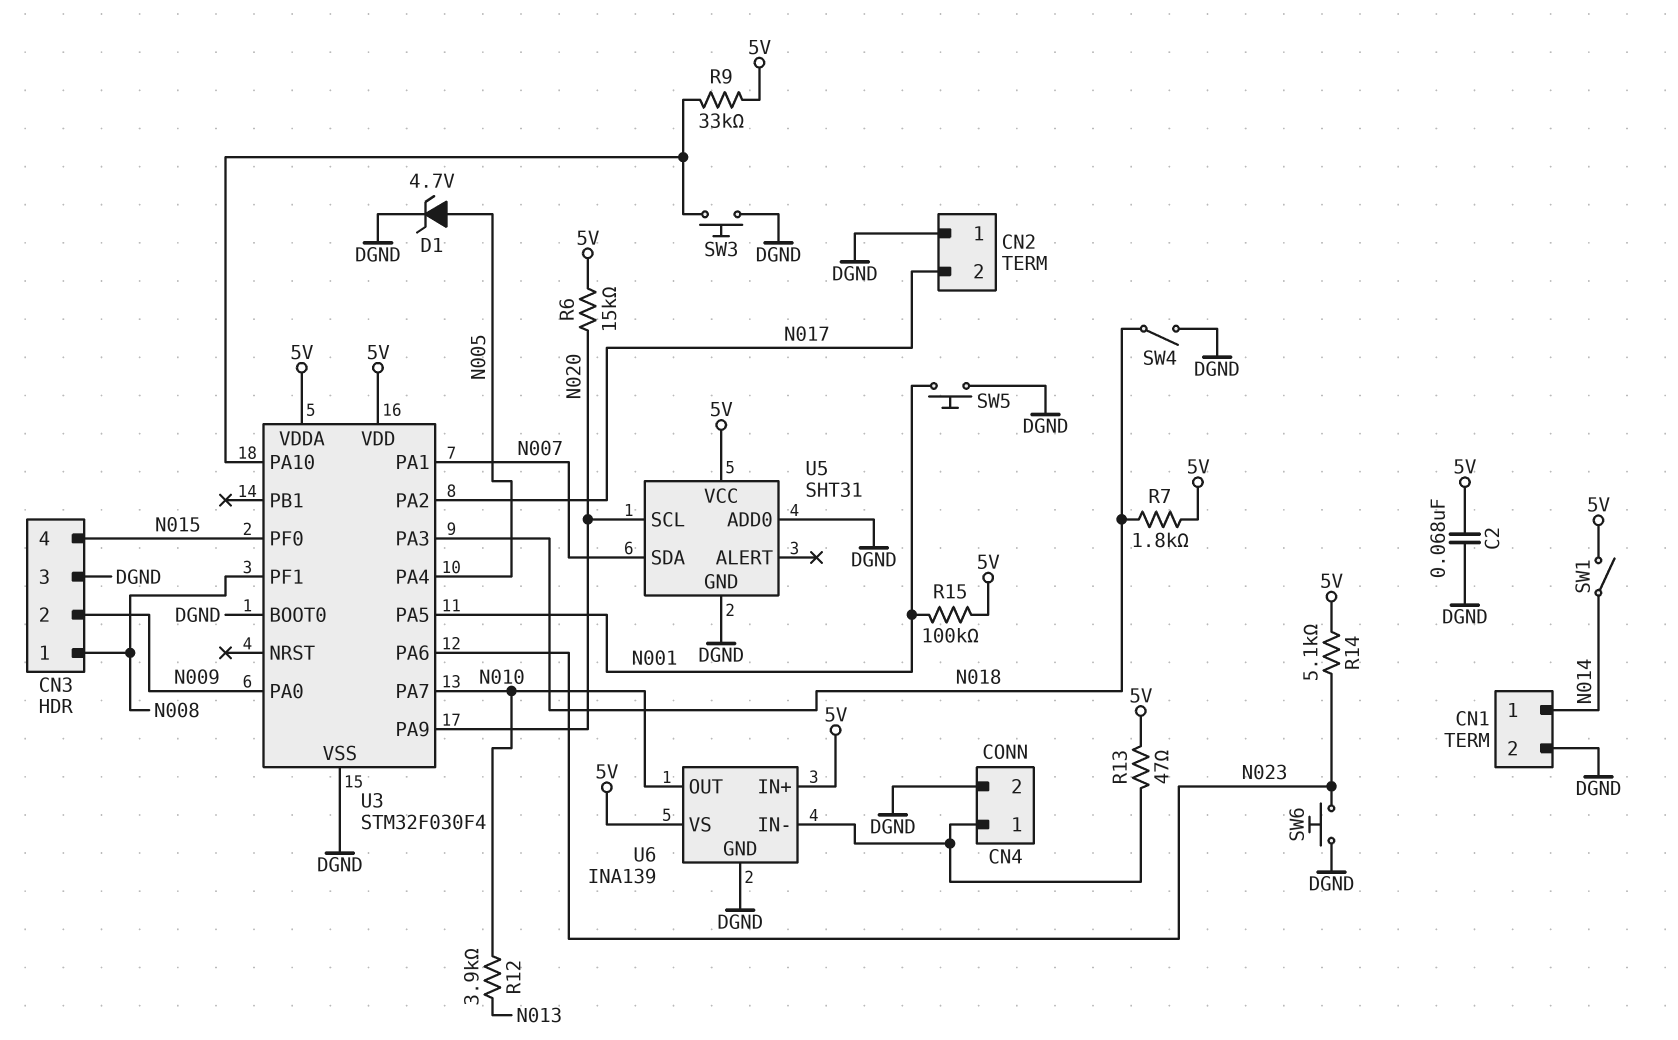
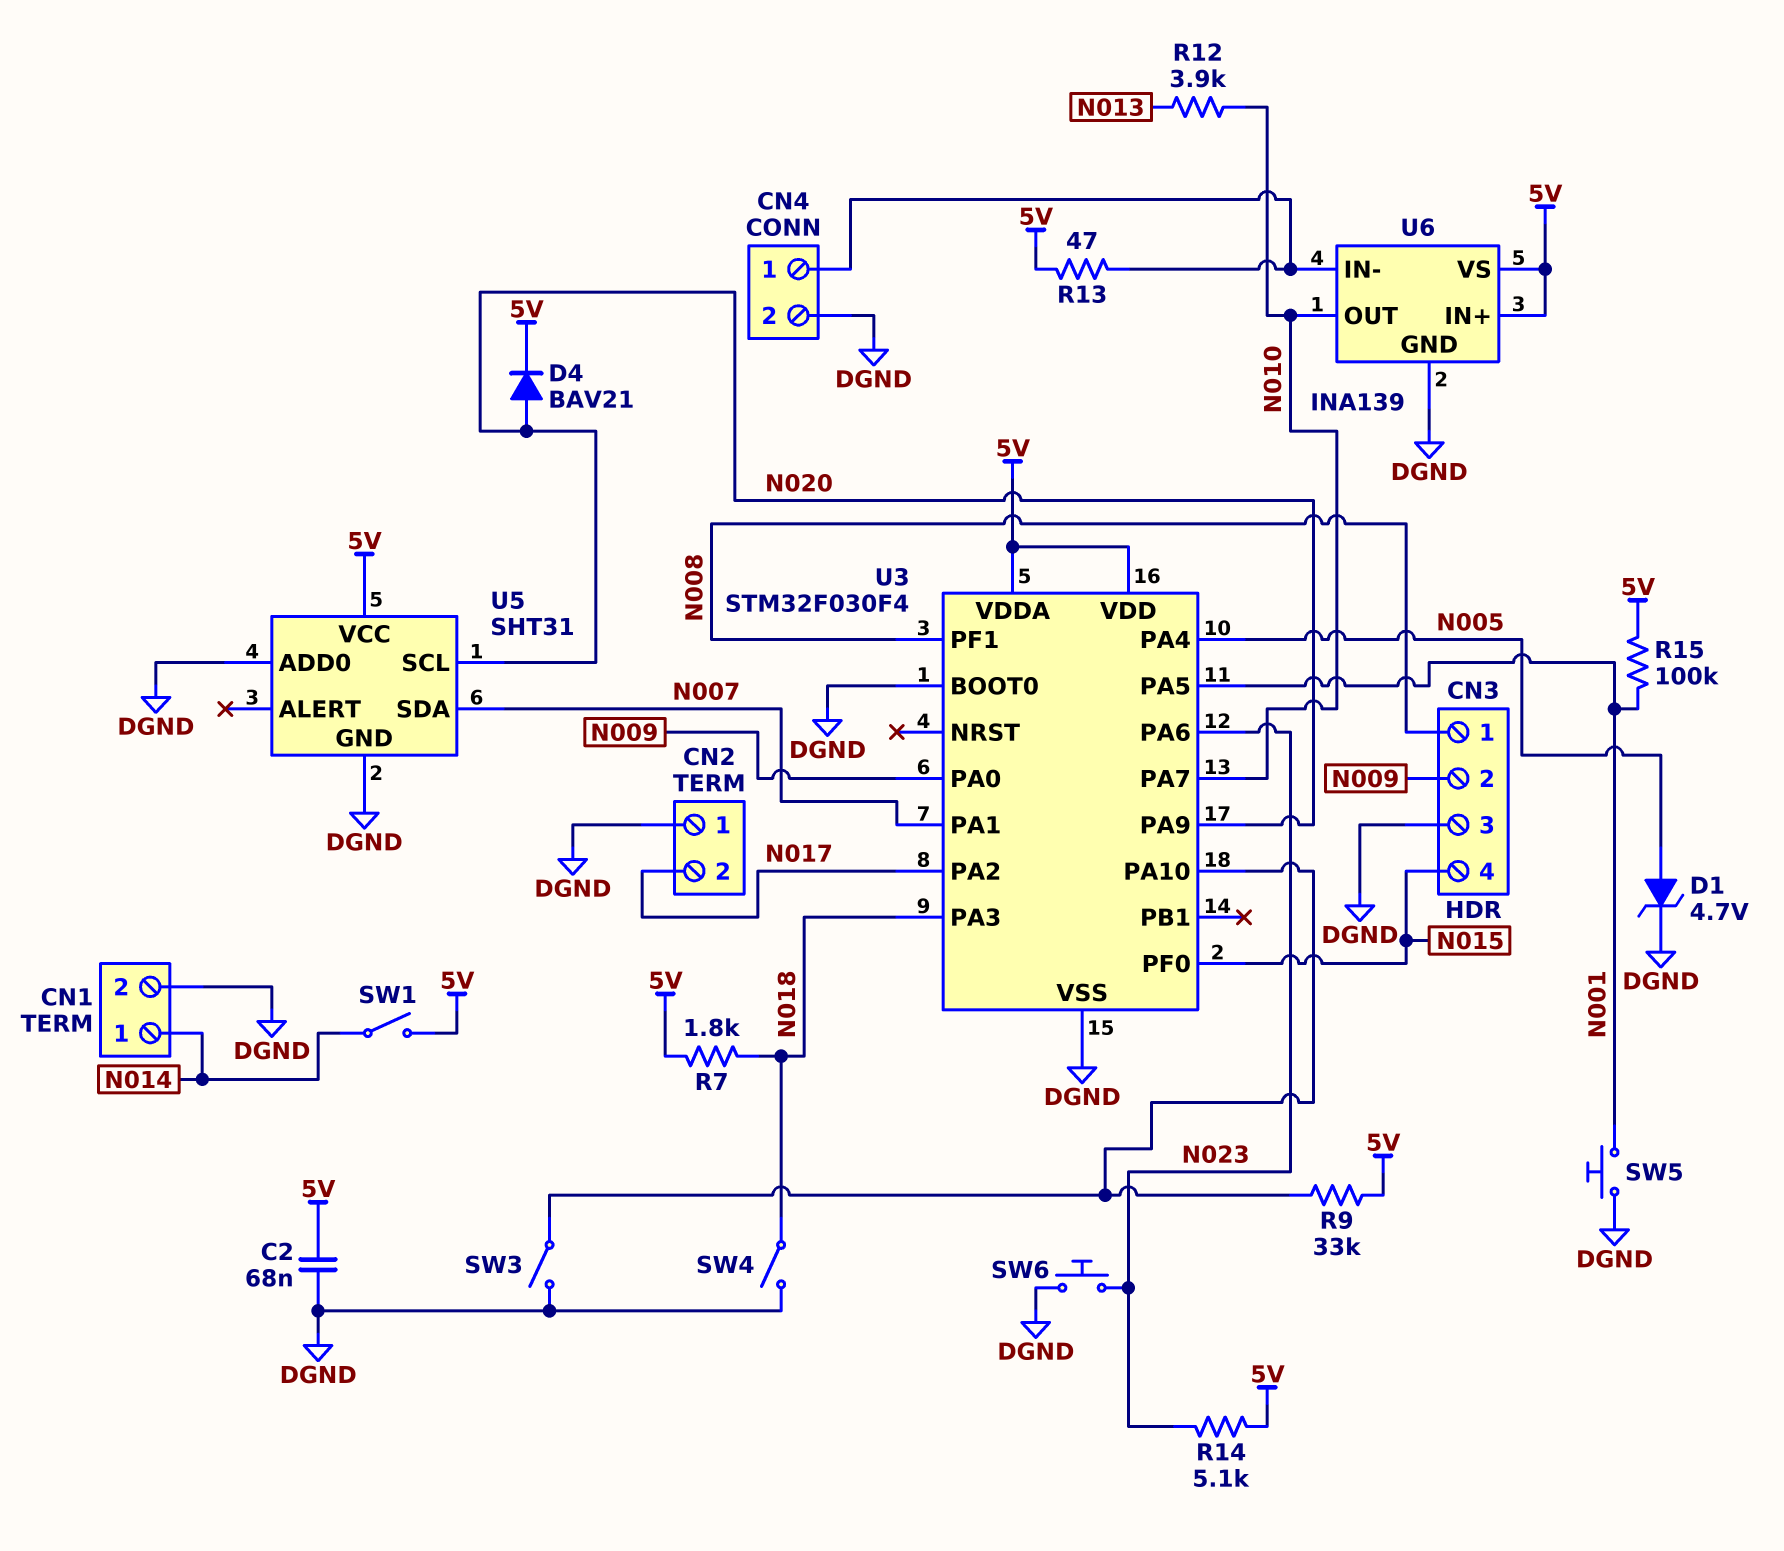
D4: none -> diode BAV21 (A N020, K 5V)
R6: 15k (5V, N020) -> none
SW3: button (DGND, U3/PA10) -> switch (DGND, U3/PA10)

